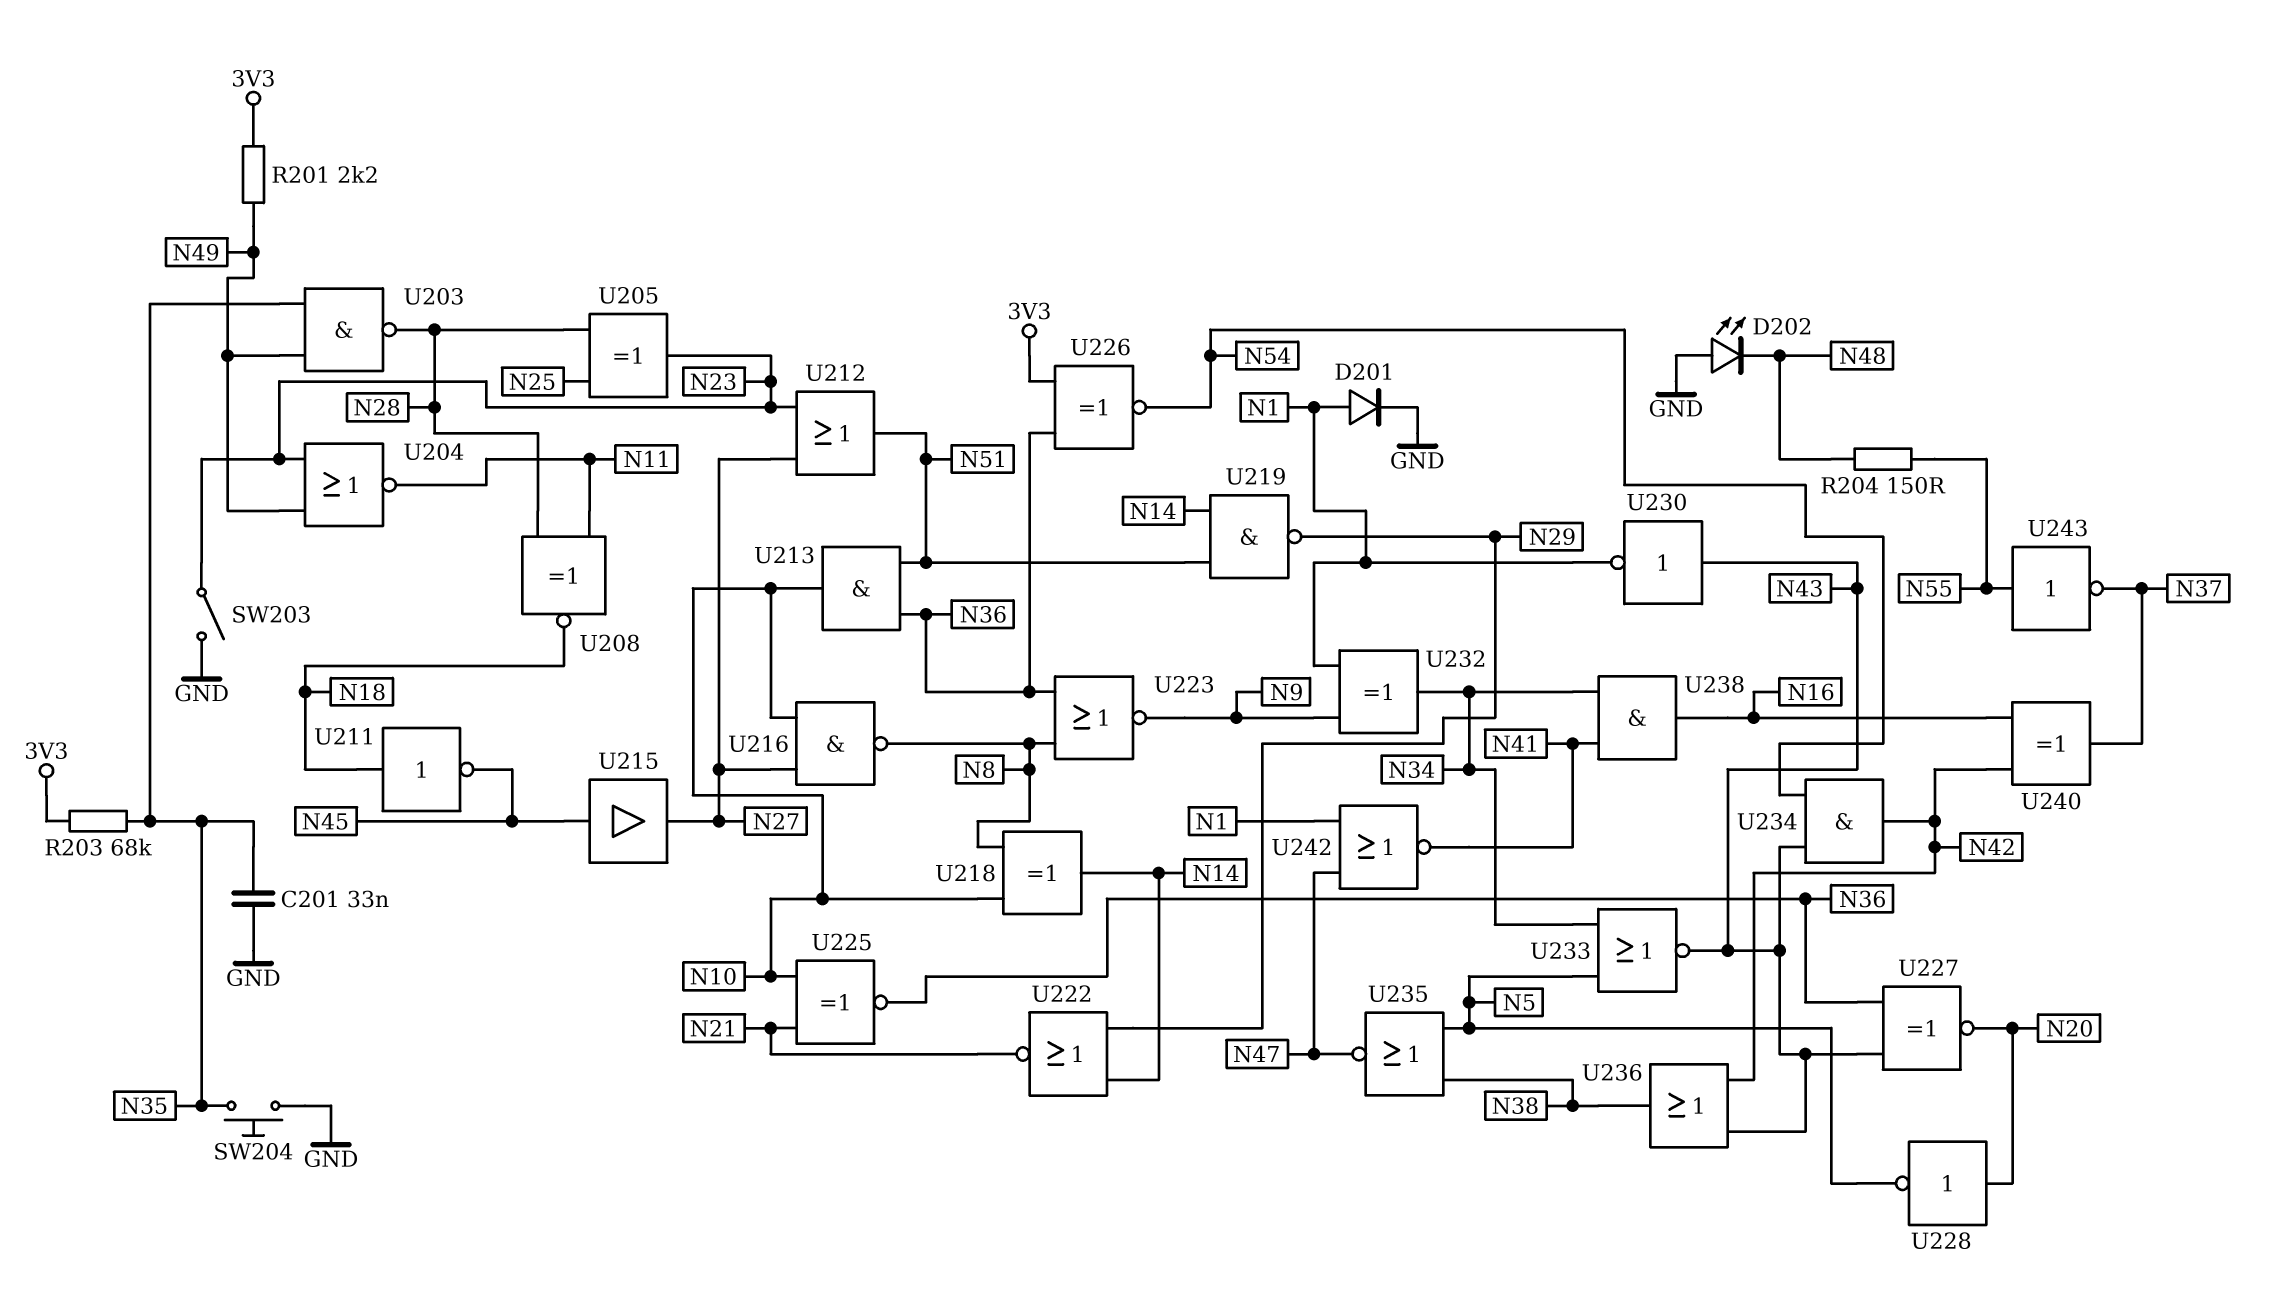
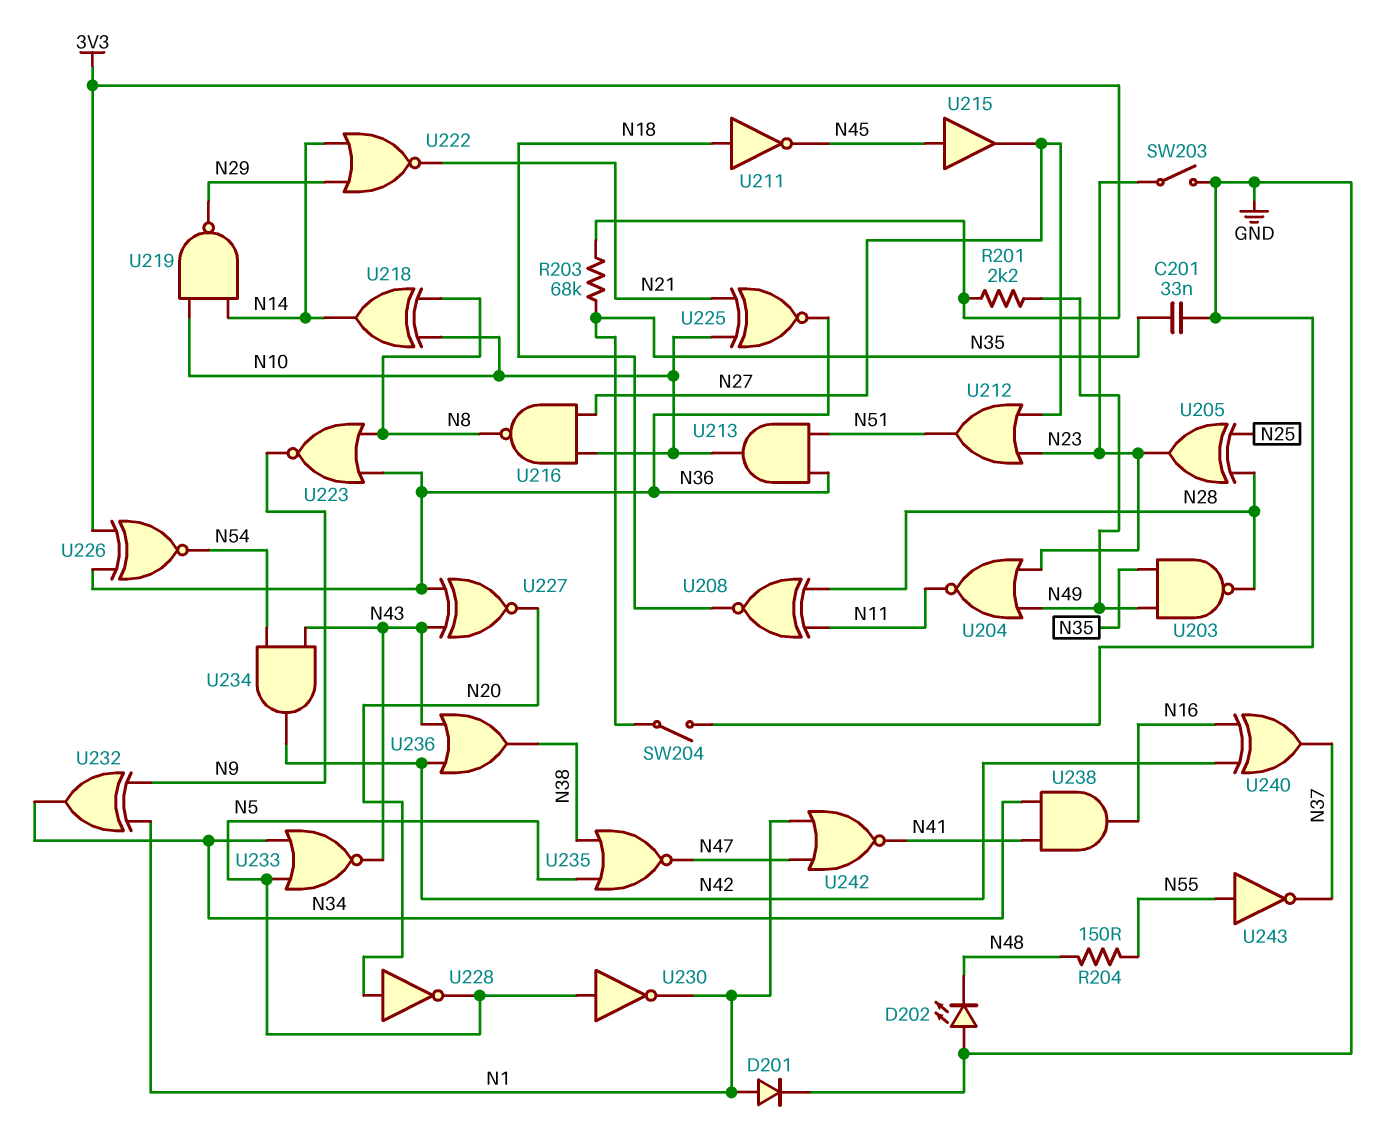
SW204: button (GND, N35) -> switch (GND, N35)
U219: NAND (in N14, in N51, out N29) -> NAND (in N10, in N14, out N29)
U230: NOT (in N43, out N1) -> NOT (in N5, out N1)

